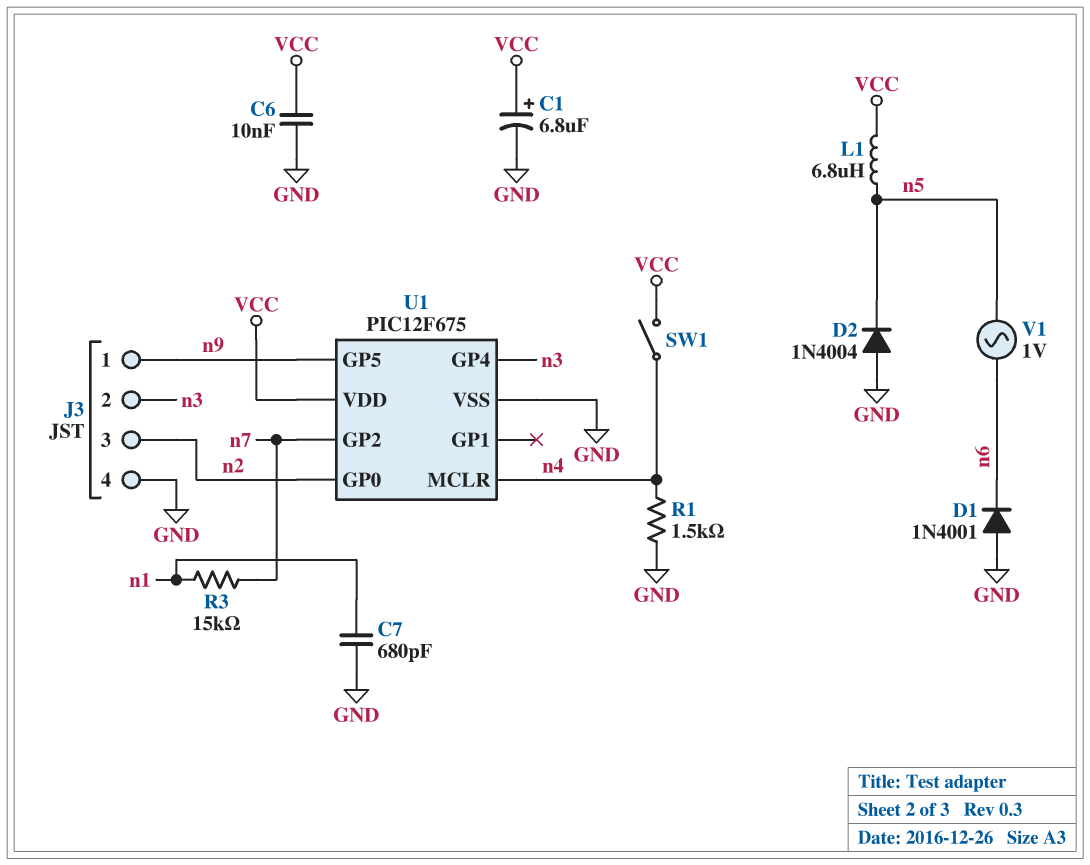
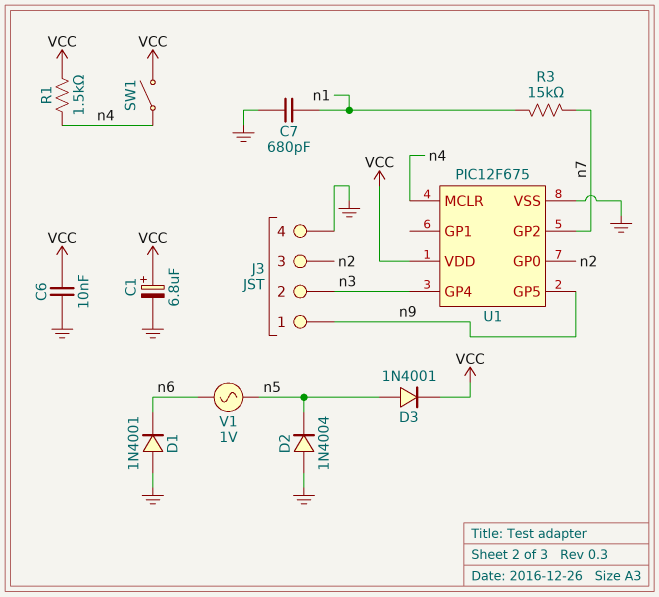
D3: none -> diode 1N4001 (A n5, K VCC)
L1: 6.8uH (VCC, n5) -> none
R1: 1.5k (GND, n4) -> 1.5k (VCC, n4)

